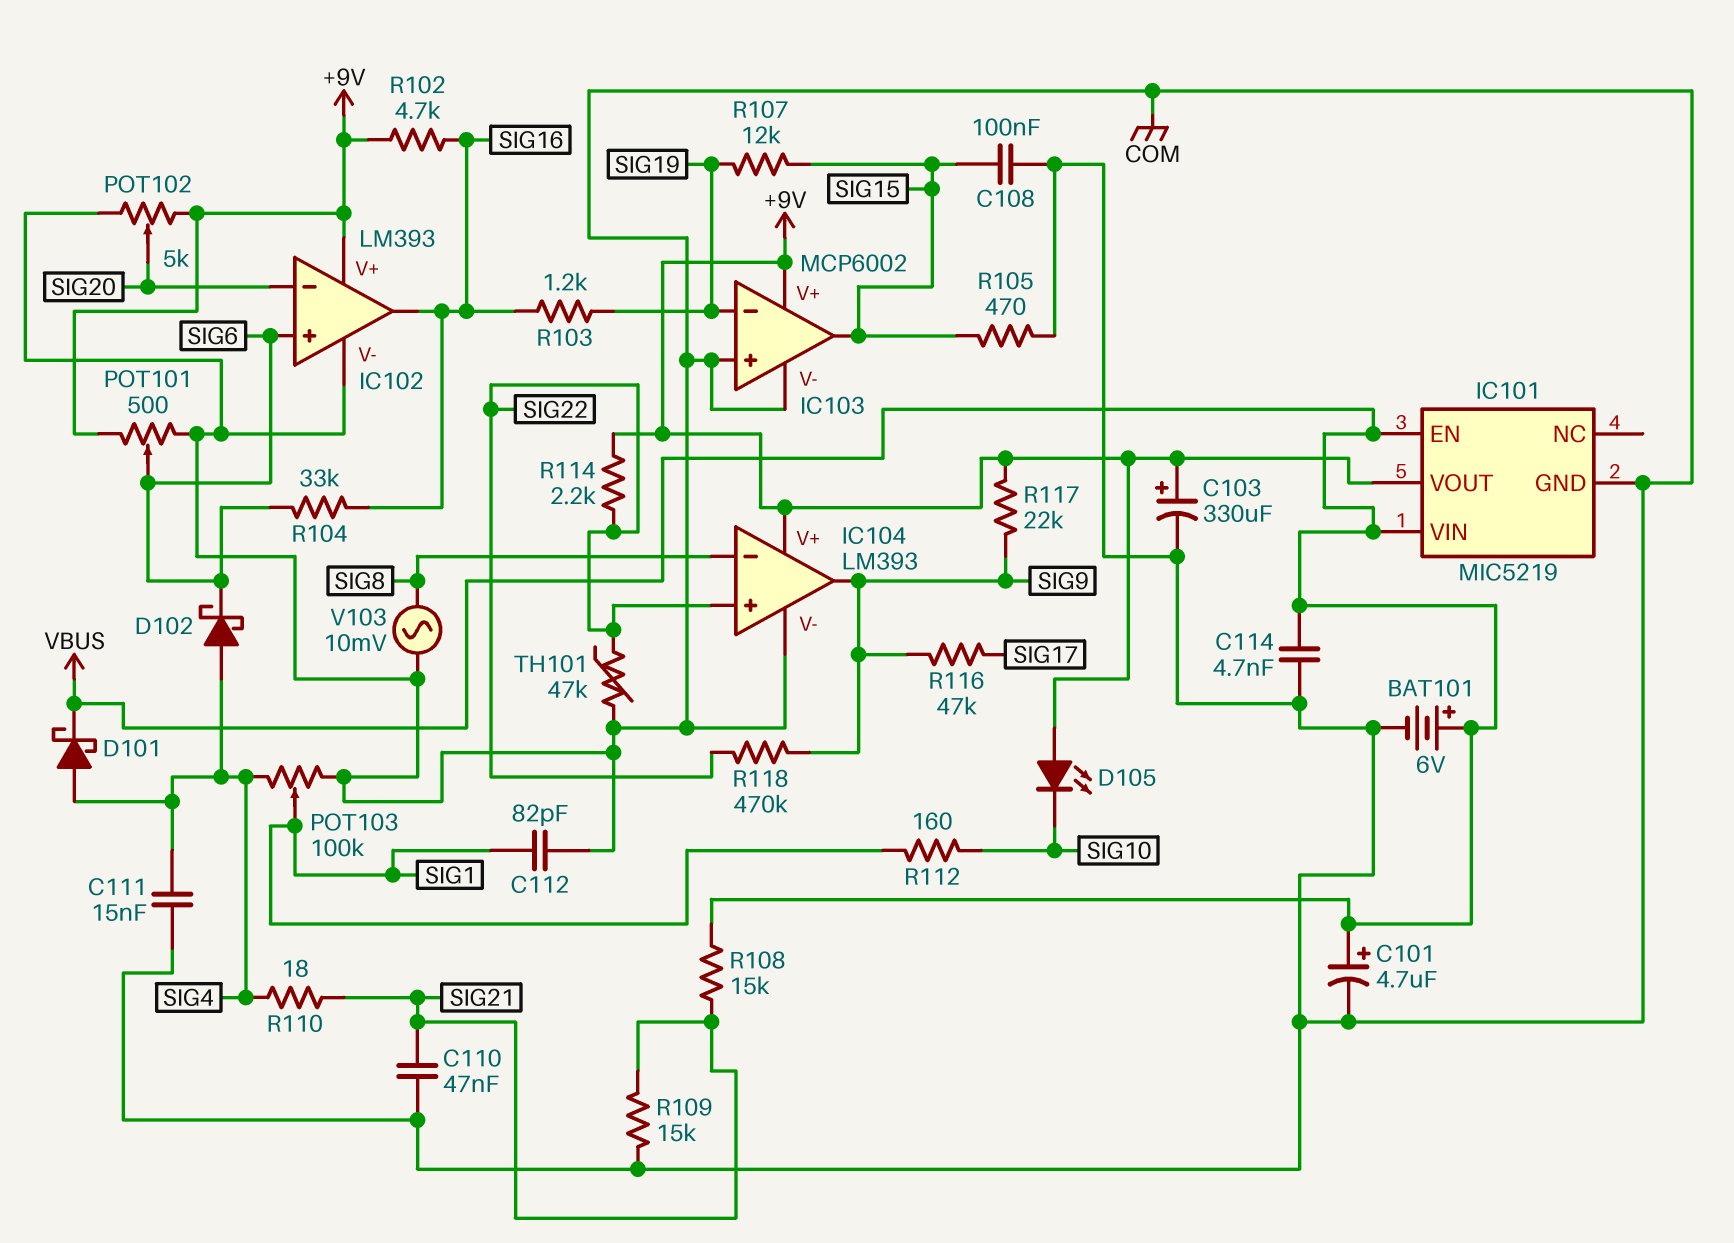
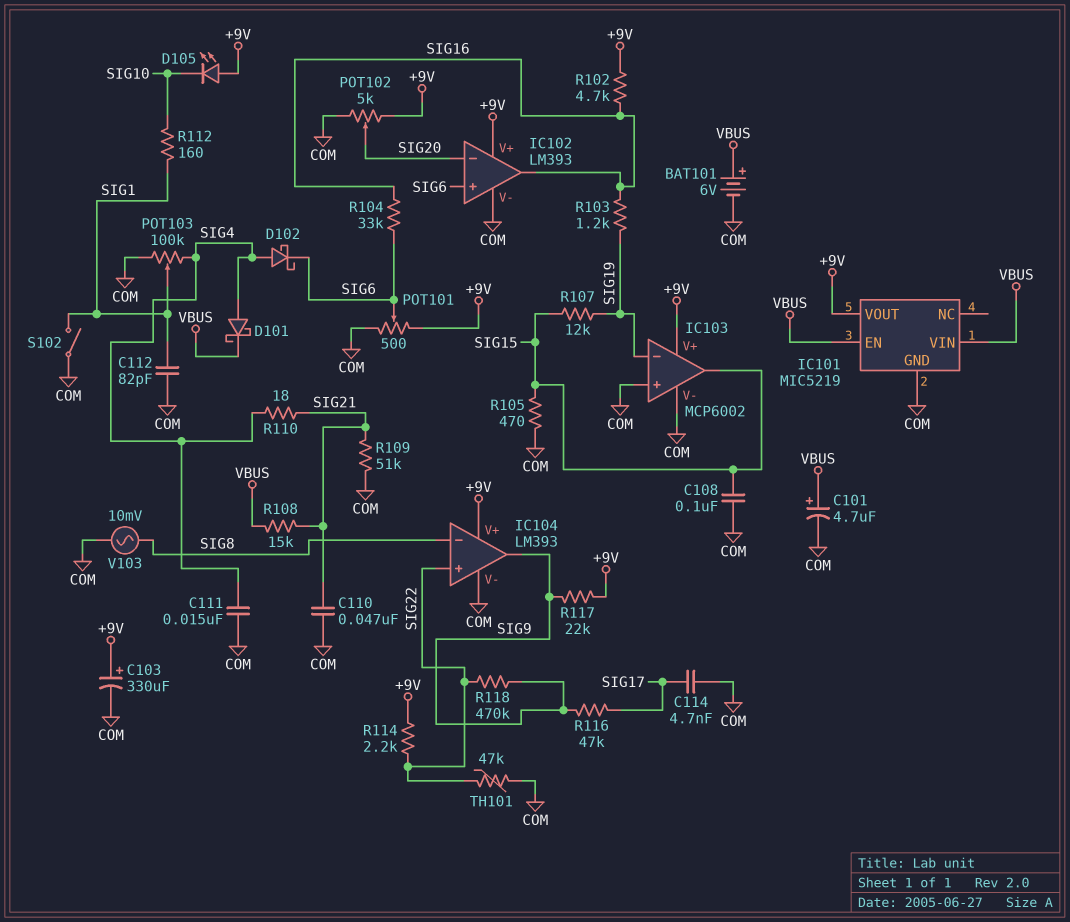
C114: 4.7nF (COM, VBUS) -> 4.7nF (COM, SIG17)
R109: 15k (COM, SIG21) -> 51k (COM, SIG21)
S102: none -> switch (COM, SIG1)

